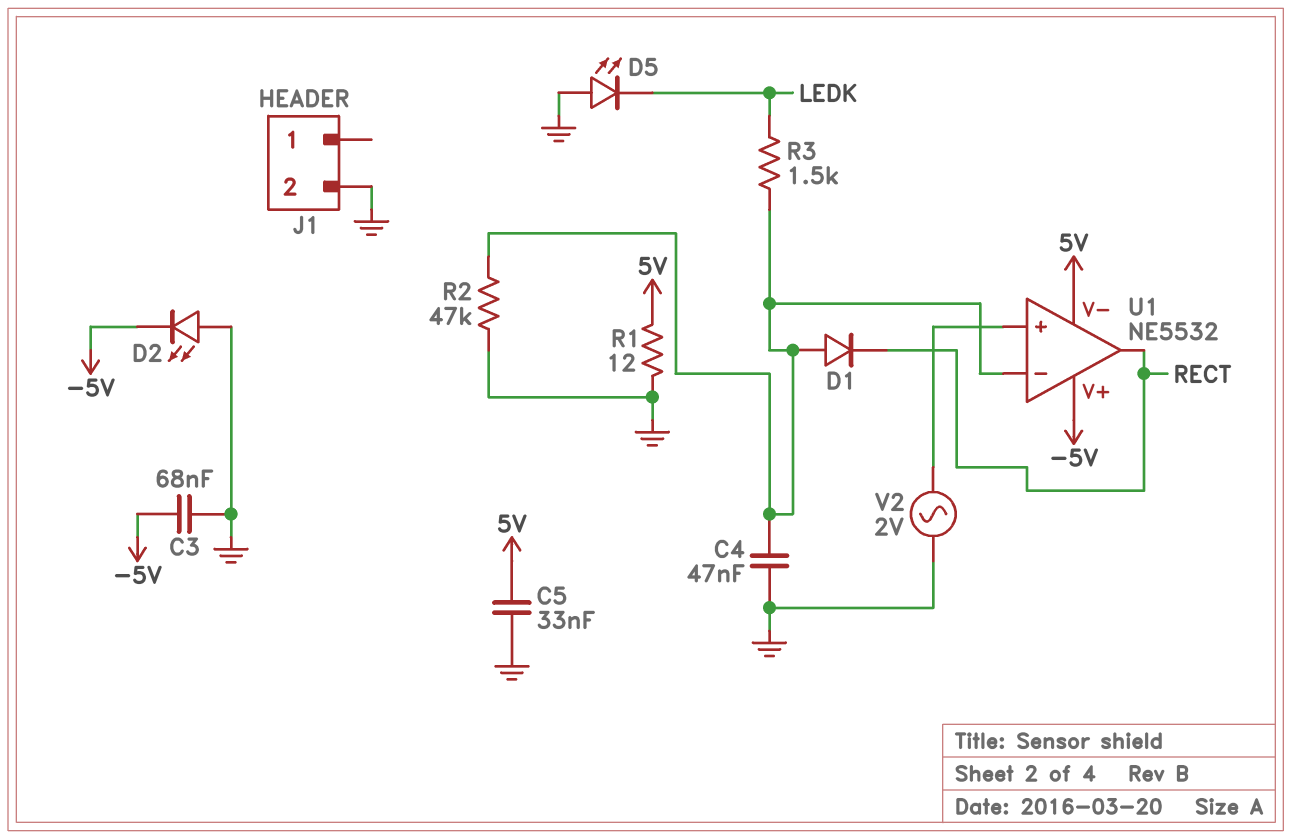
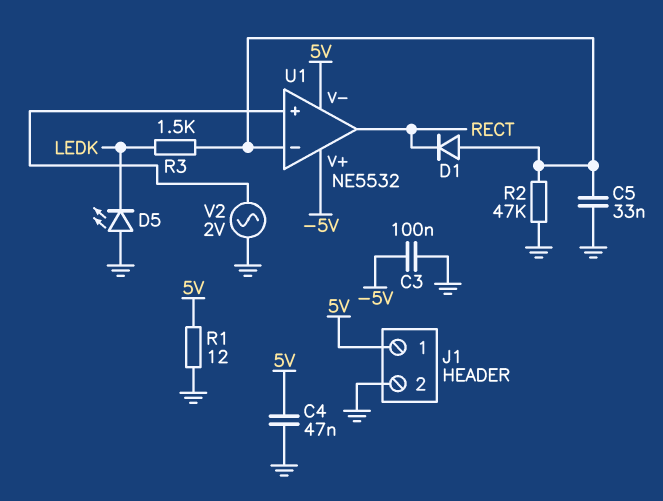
C3: 68nF (-5V, GND) -> 100nF (-5V, GND)
C4: 47nF (GND, U1/in-) -> 47nF (5V, GND)
C5: 33nF (5V, GND) -> 33nF (GND, U1/in-)
D2: LED (A GND, K -5V) -> none
J1 pin 1: none -> 5V

